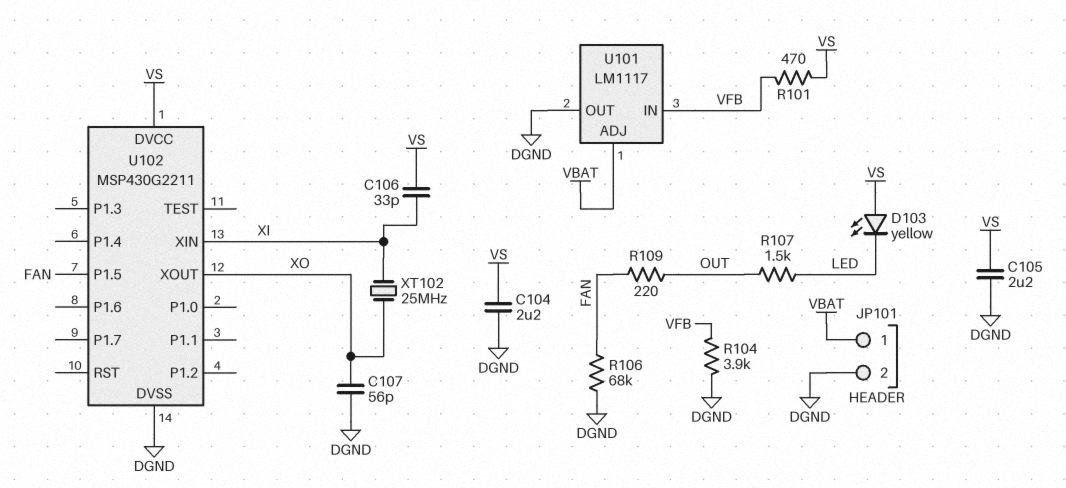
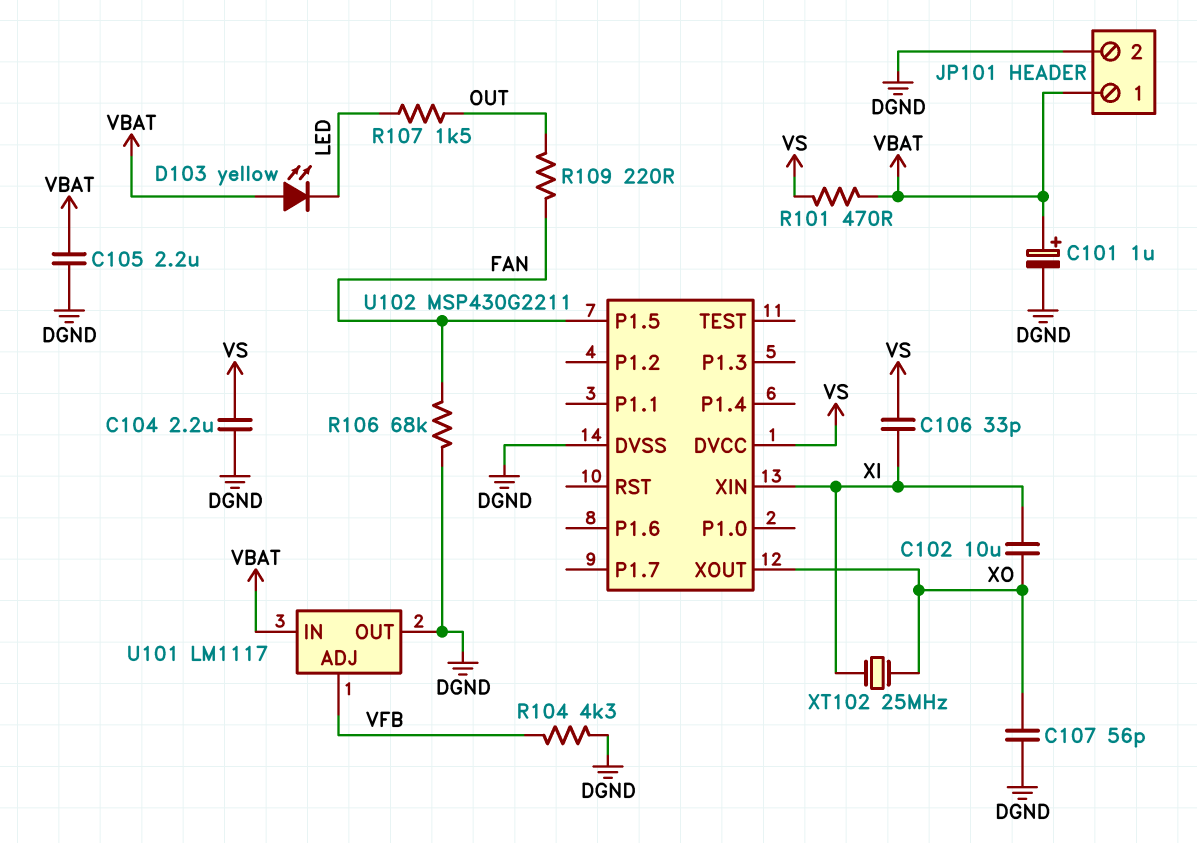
C101: none -> 1uF (plus VBAT, minus DGND)
C102: none -> 10uF (XI, XO)
C105: 2.2uF (DGND, VS) -> 2.2uF (DGND, VBAT)
D103: LED yellow (A VS, K LED) -> LED yellow (A VBAT, K LED)
R101: 470 (VFB, VS) -> 470 (VBAT, VS)
R104: 3.9k (DGND, VFB) -> 4.3k (DGND, VFB)
U101 pin ADJ: VBAT -> VFB
U101 pin IN: VFB -> VBAT

